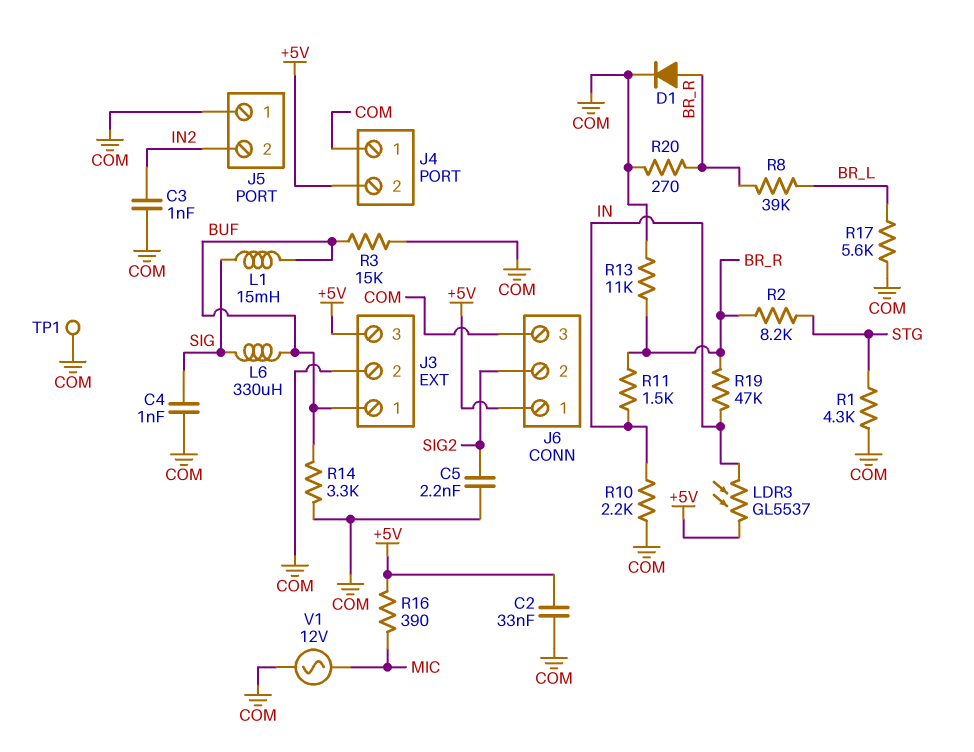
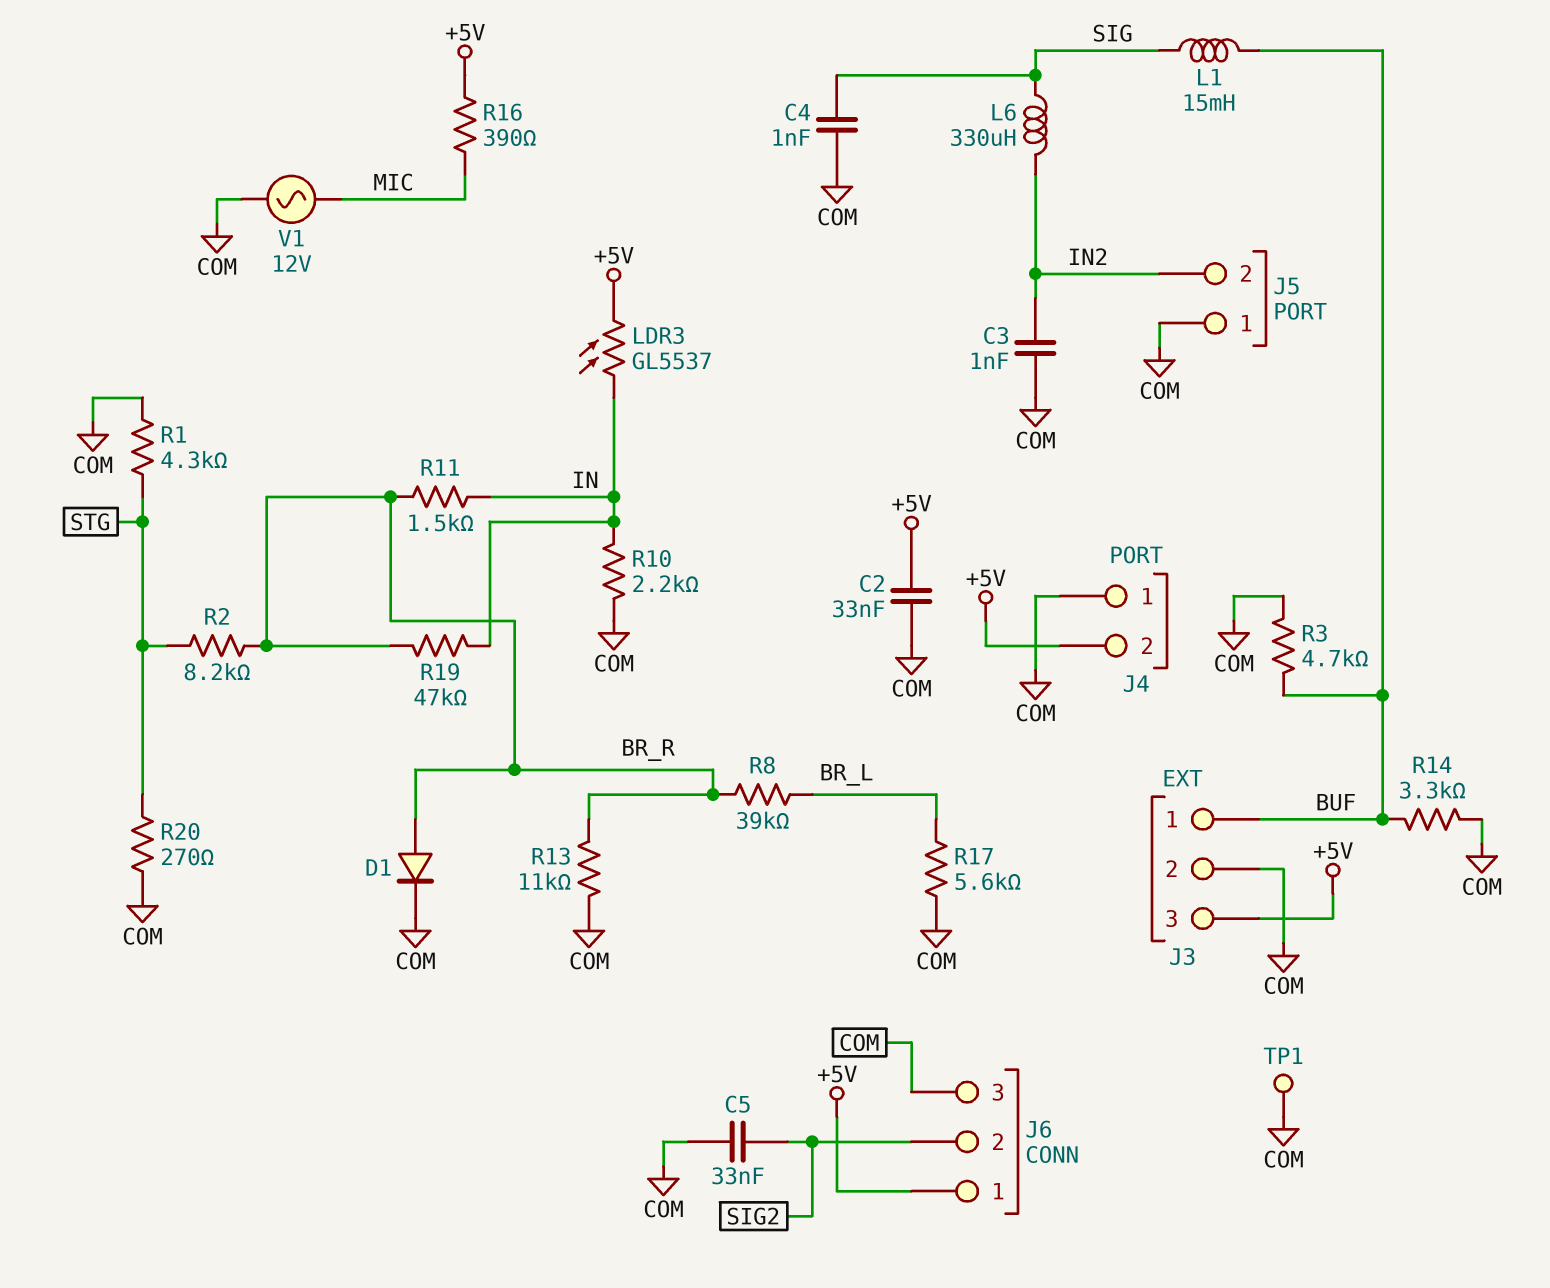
C5: 2.2nF (COM, SIG2) -> 33nF (COM, SIG2)
L6: 330uH (BUF, SIG) -> 330uH (IN2, SIG)
R3: 15k (BUF, COM) -> 4.7k (BUF, COM)
R20: 270 (BR_R, COM) -> 270 (COM, STG)

